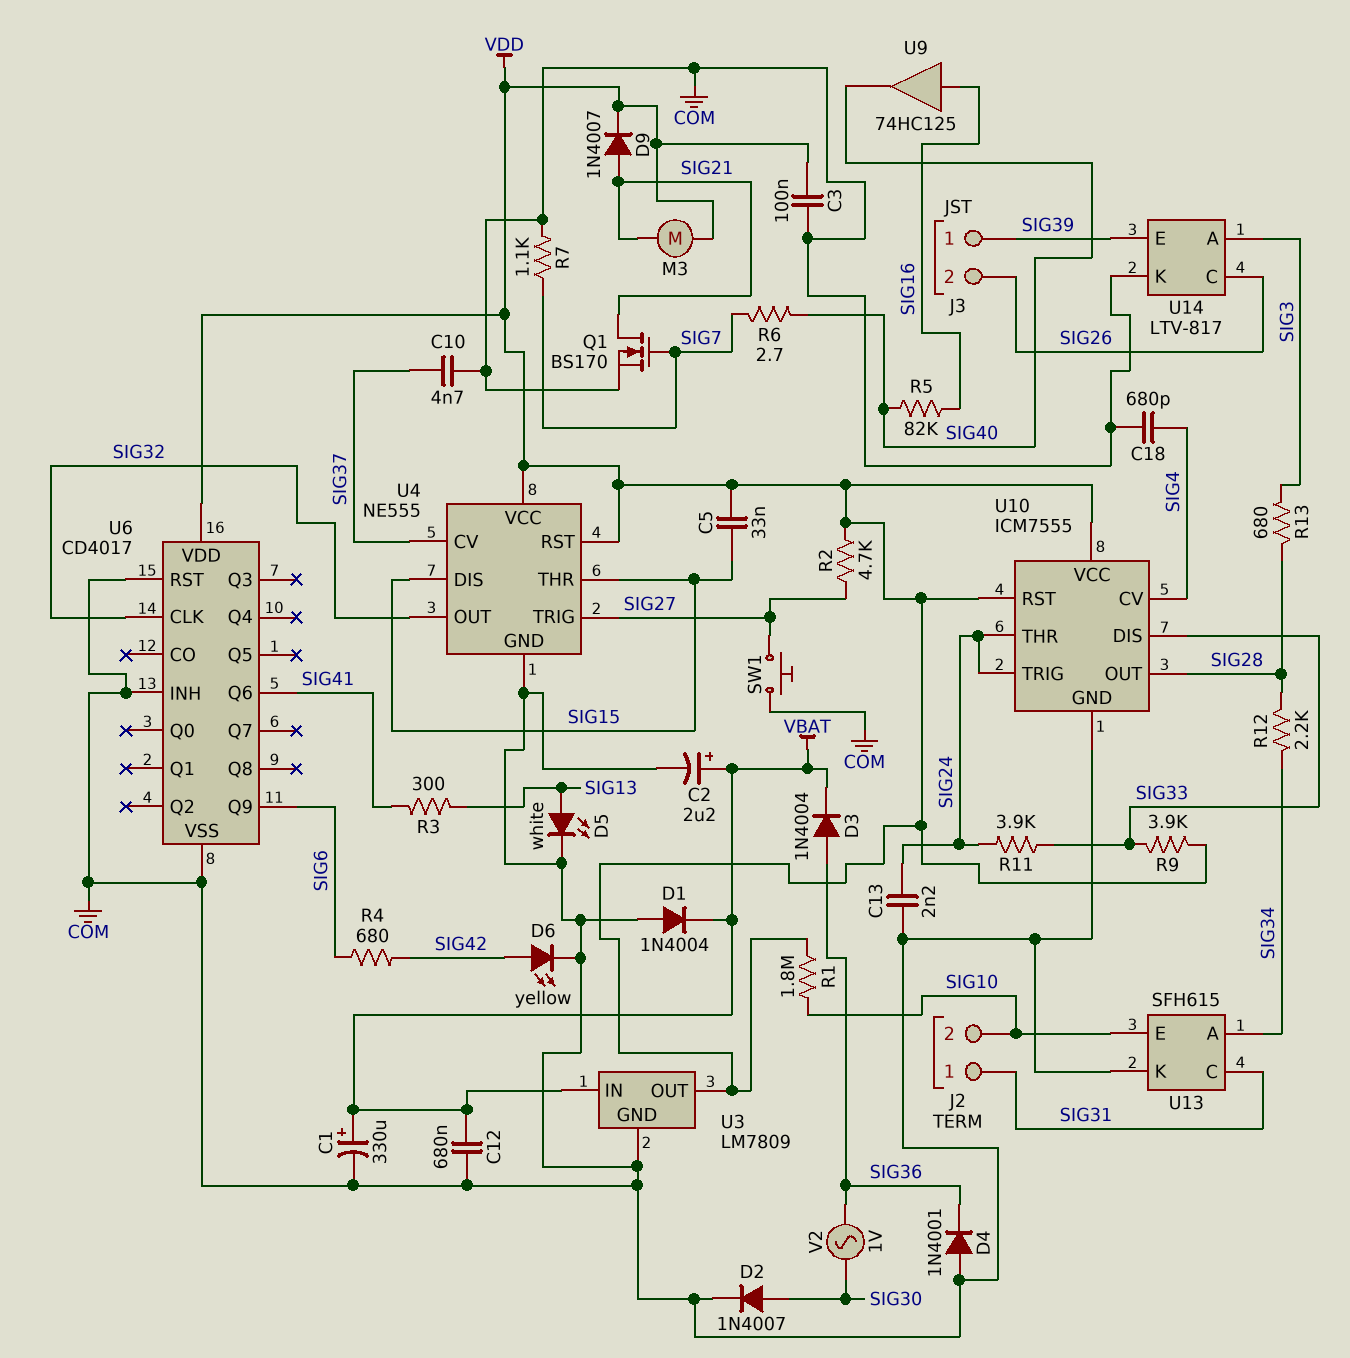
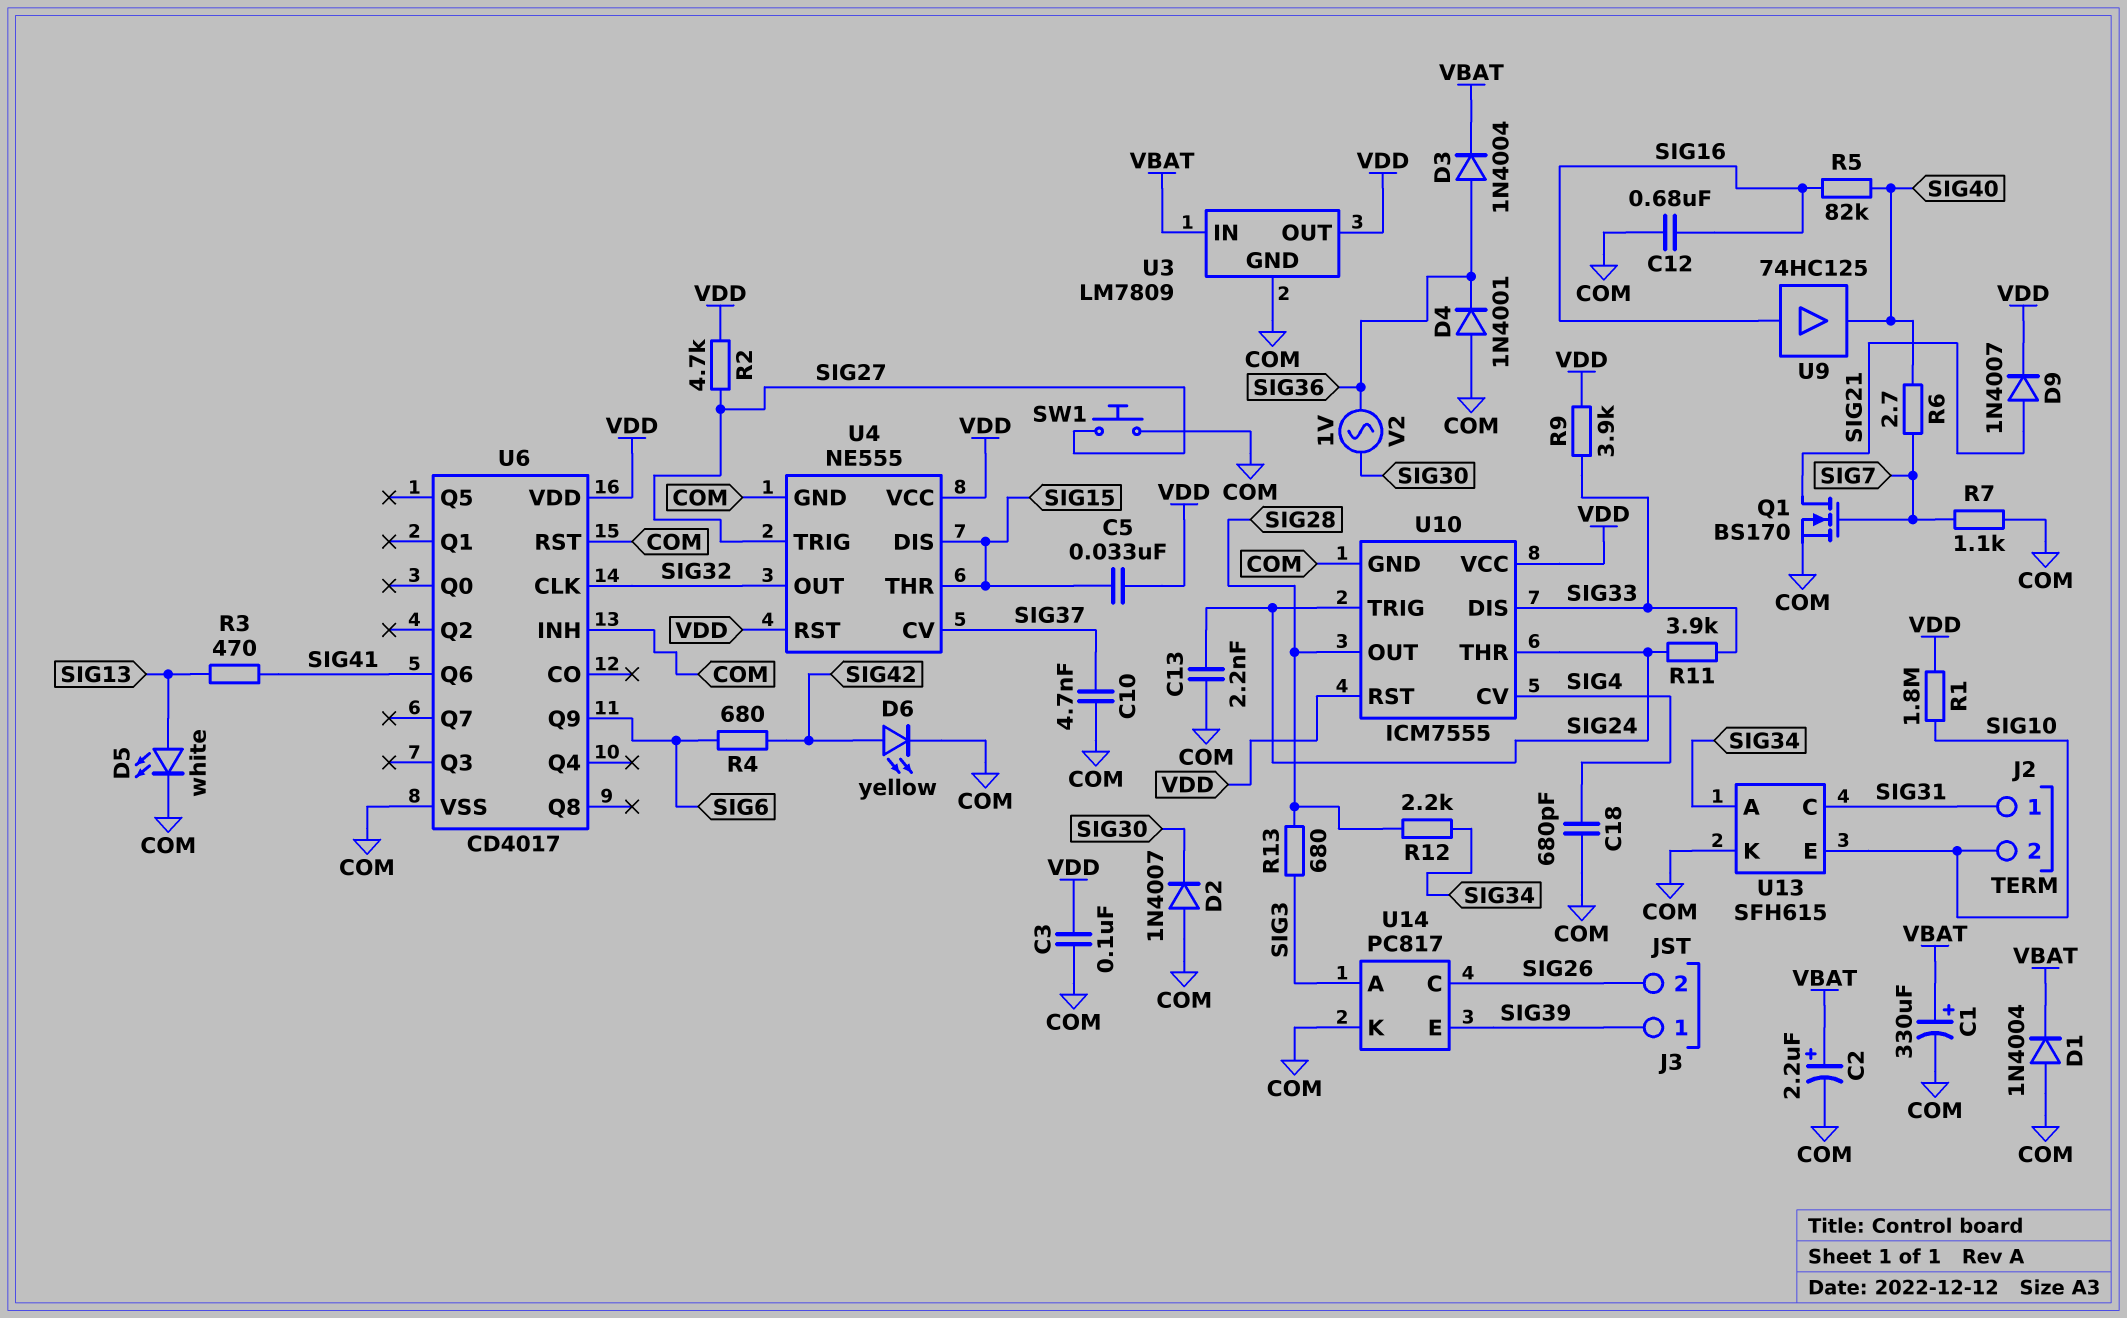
C12: 680nF (COM, VBAT) -> 680nF (COM, SIG16)
D2: diode 1N4007 (A SIG30, K COM) -> diode 1N4007 (A COM, K SIG30)
M3: motor (SIG21, VDD) -> none
R3: 300 (SIG13, SIG41) -> 470 (SIG13, SIG41)
U14: LTV-817 -> PC817

